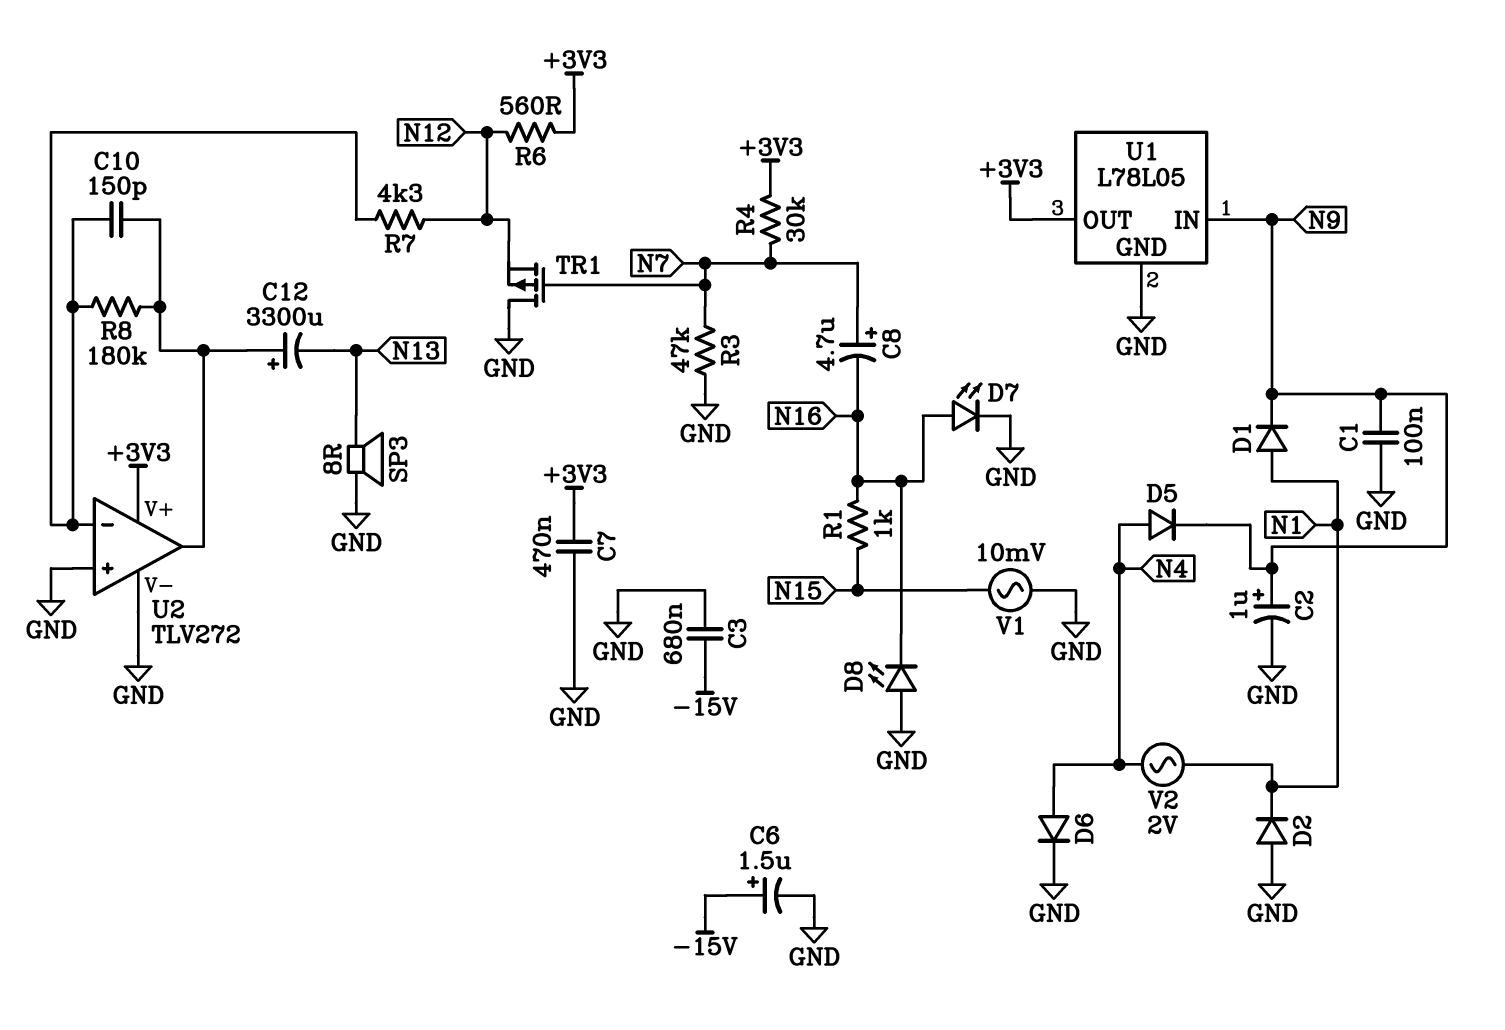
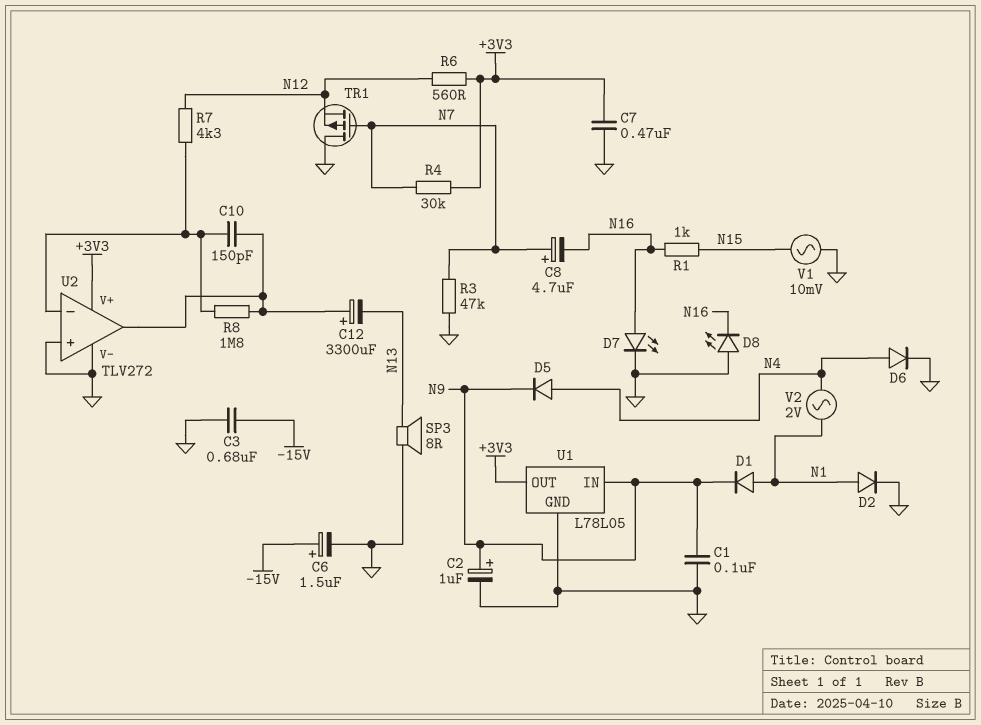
D2: diode (A GND, K N1) -> diode (A N1, K GND)
R8: 180k (U2/in-, U2/out) -> 1.8M (U2/in-, U2/out)

